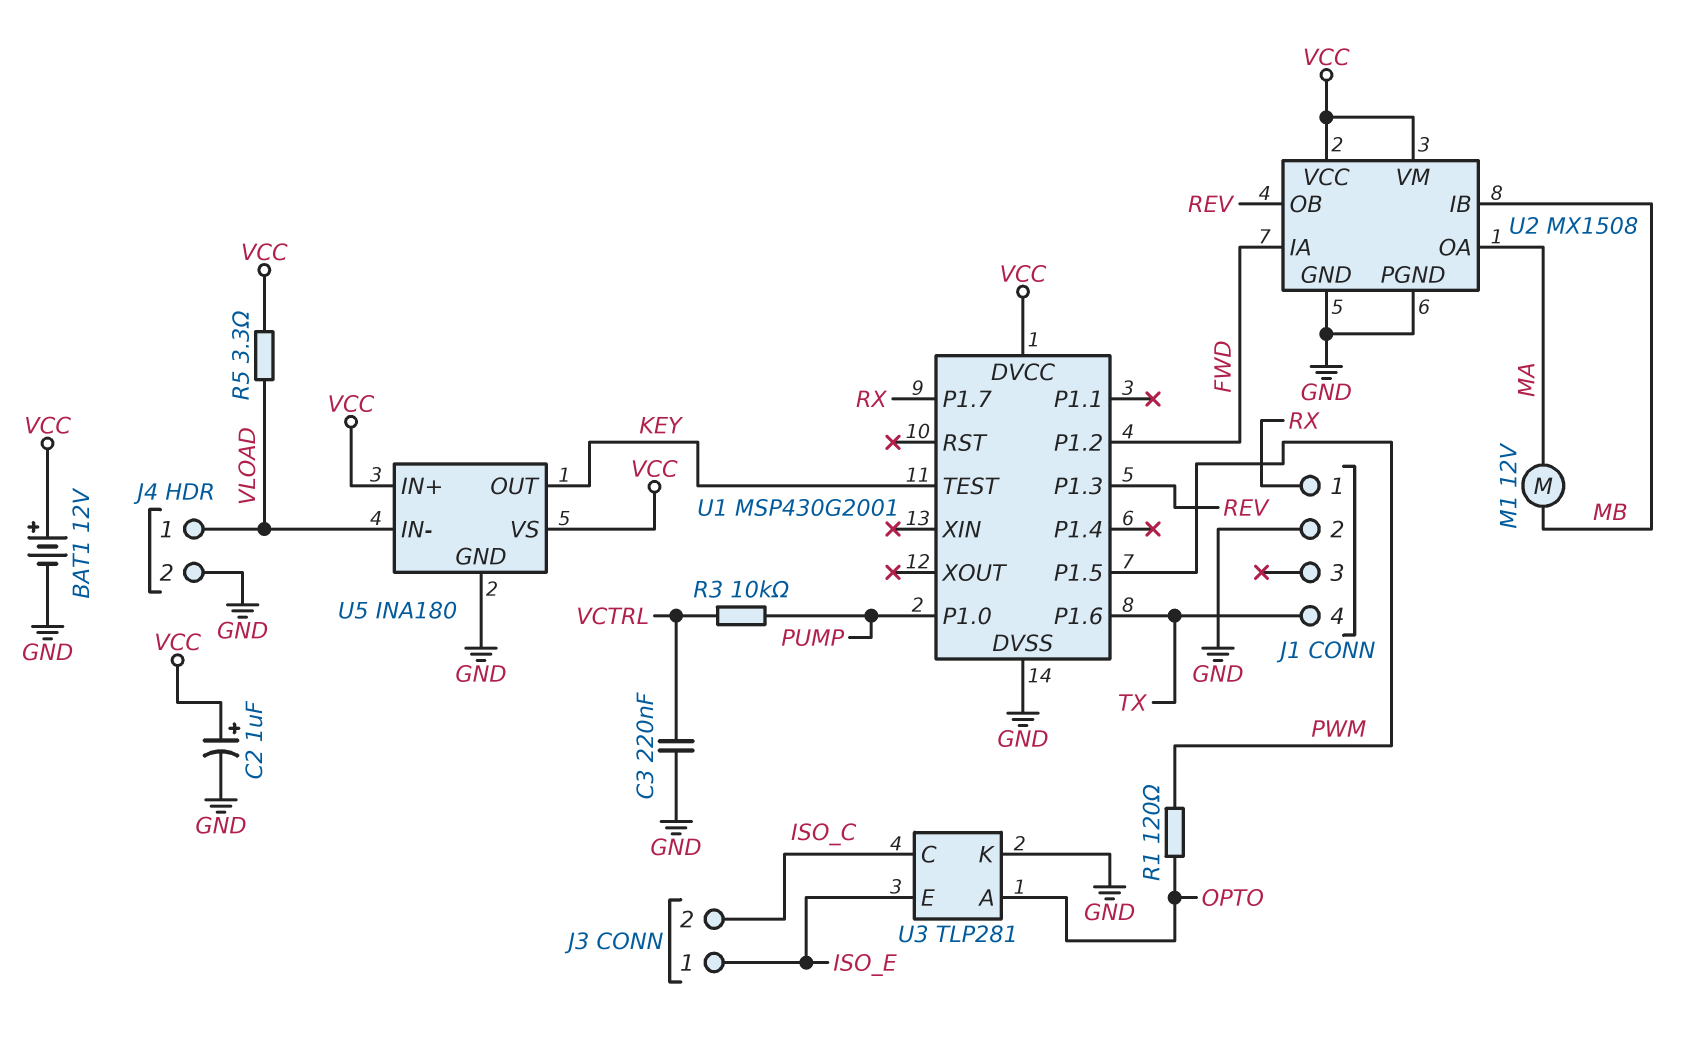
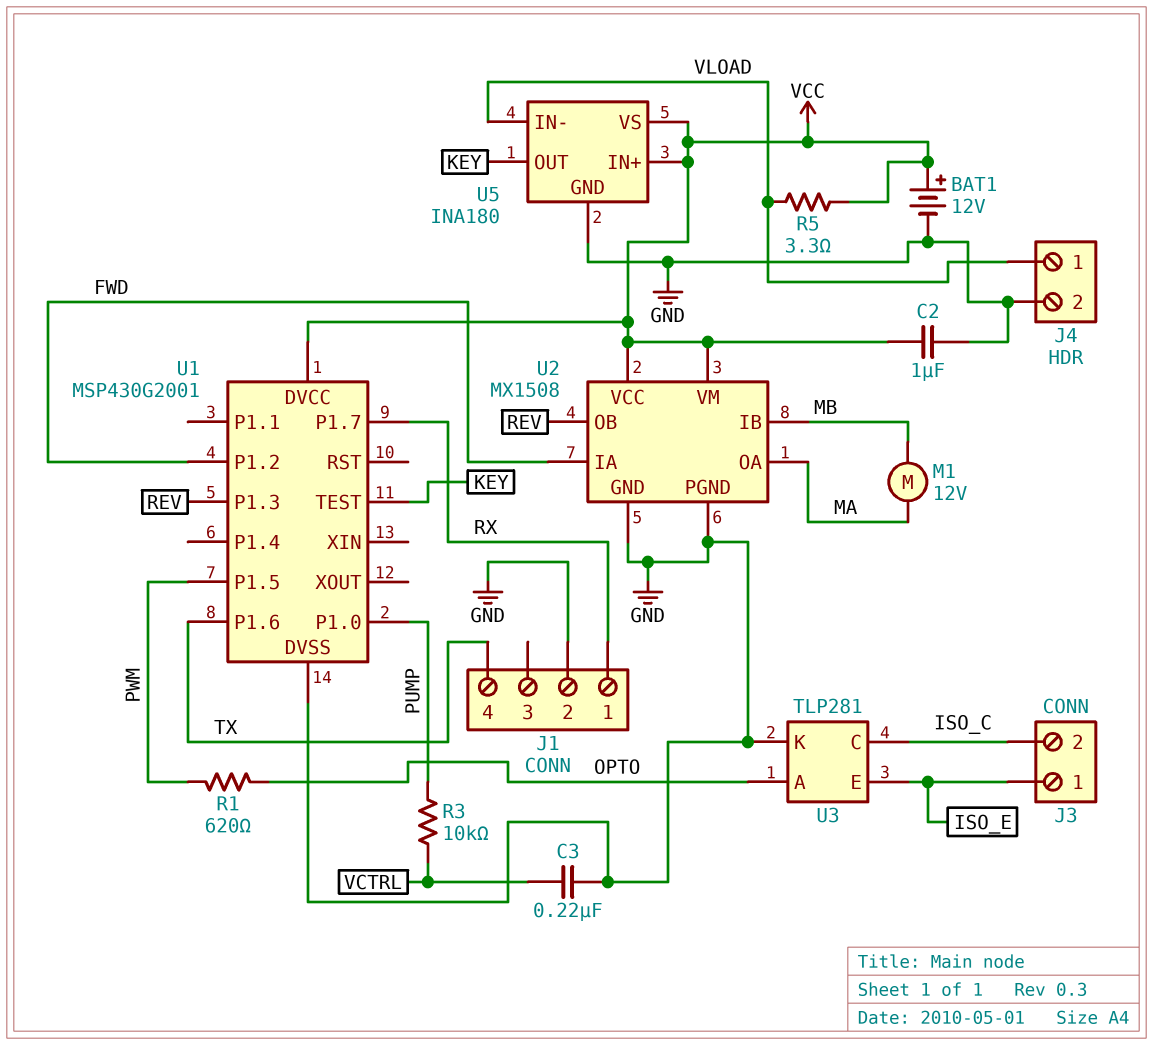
C2: 1uF (plus VCC, minus GND) -> 1uF (GND, VCC)
R1: 120 (OPTO, PWM) -> 620 (OPTO, PWM)

